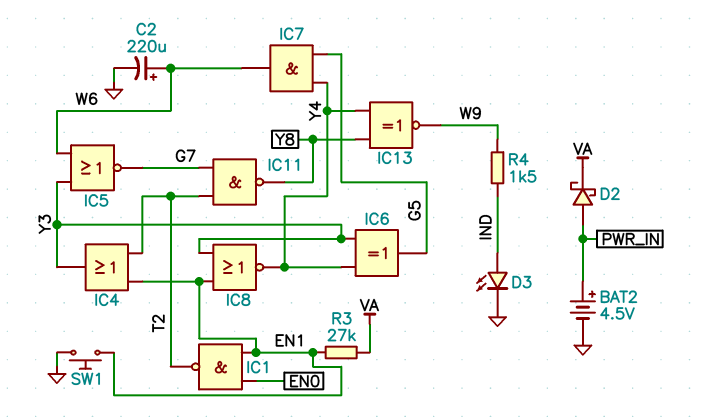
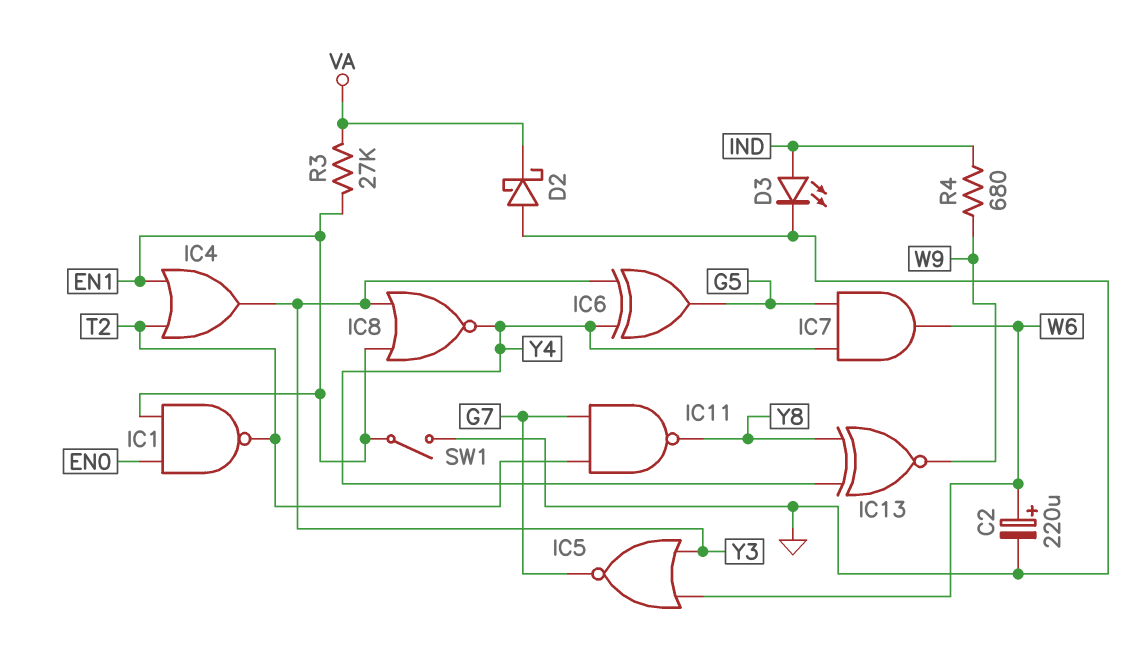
BAT2: 4.5V (plus PWR_IN, minus GND) -> none
D2: schottky (A PWR_IN, K VA) -> schottky (A GND, K VA)
R4: 1.5k (IND, W9) -> 680 (IND, W9)
SW1: button (EN1, GND) -> switch (EN1, GND)

